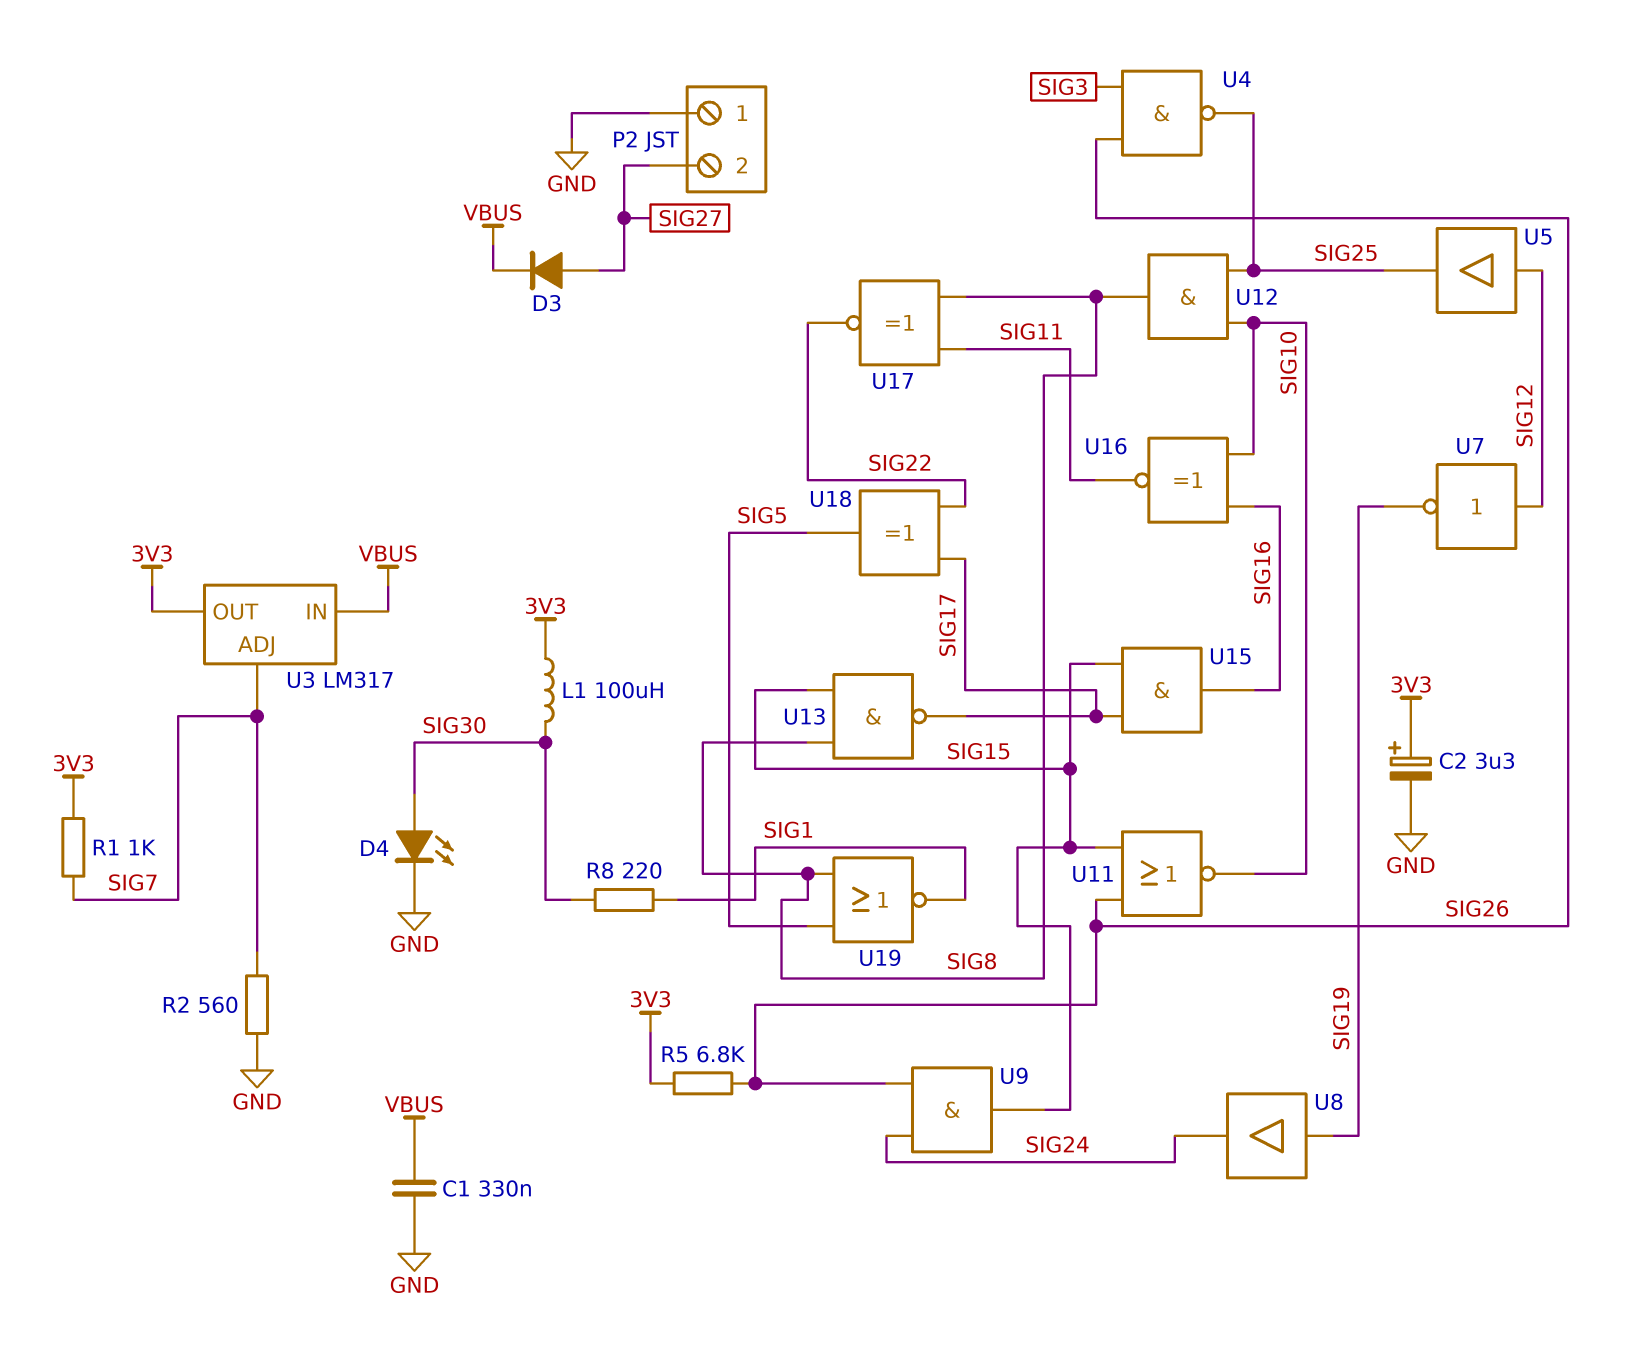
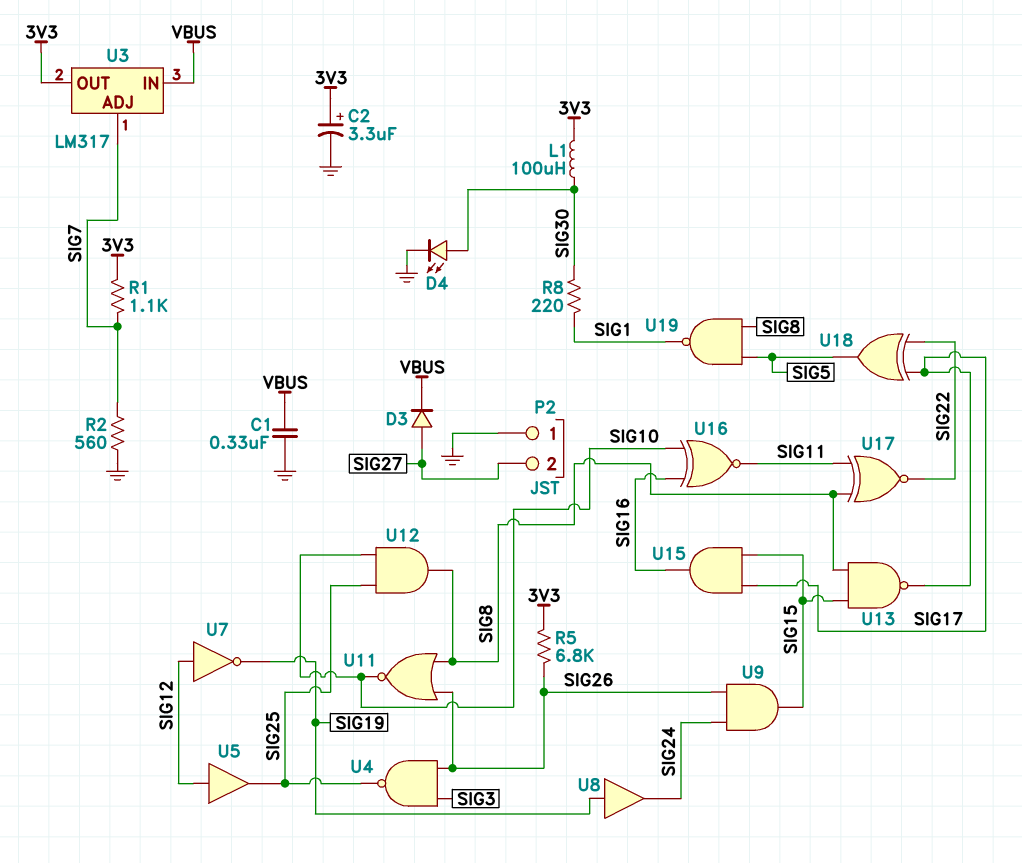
R1: 1k (3V3, SIG7) -> 1.1k (3V3, SIG7)
U11: NOR (in SIG15, in SIG26, out SIG10) -> NOR (in SIG8, in SIG26, out SIG10)
U19: NOR (in SIG5, in SIG8, out SIG1) -> NAND (in SIG5, in SIG8, out SIG1)

